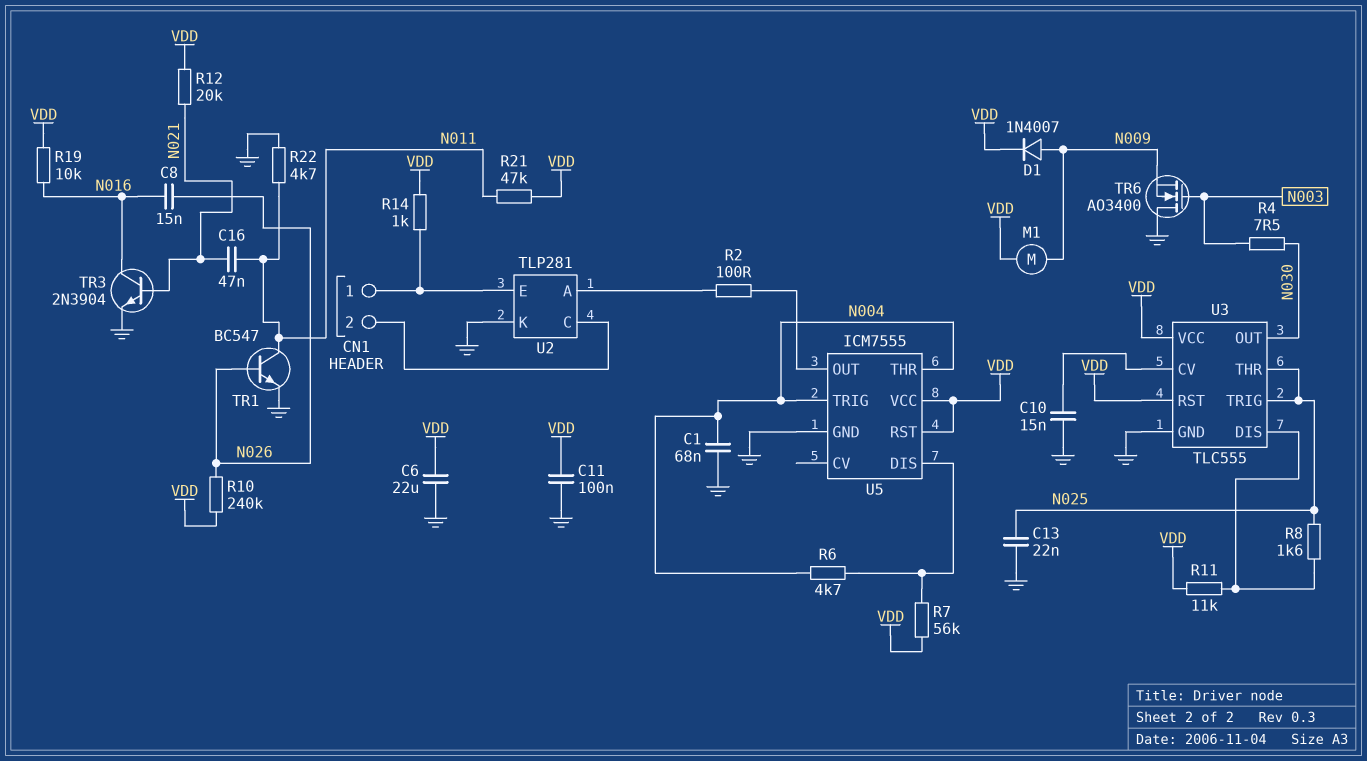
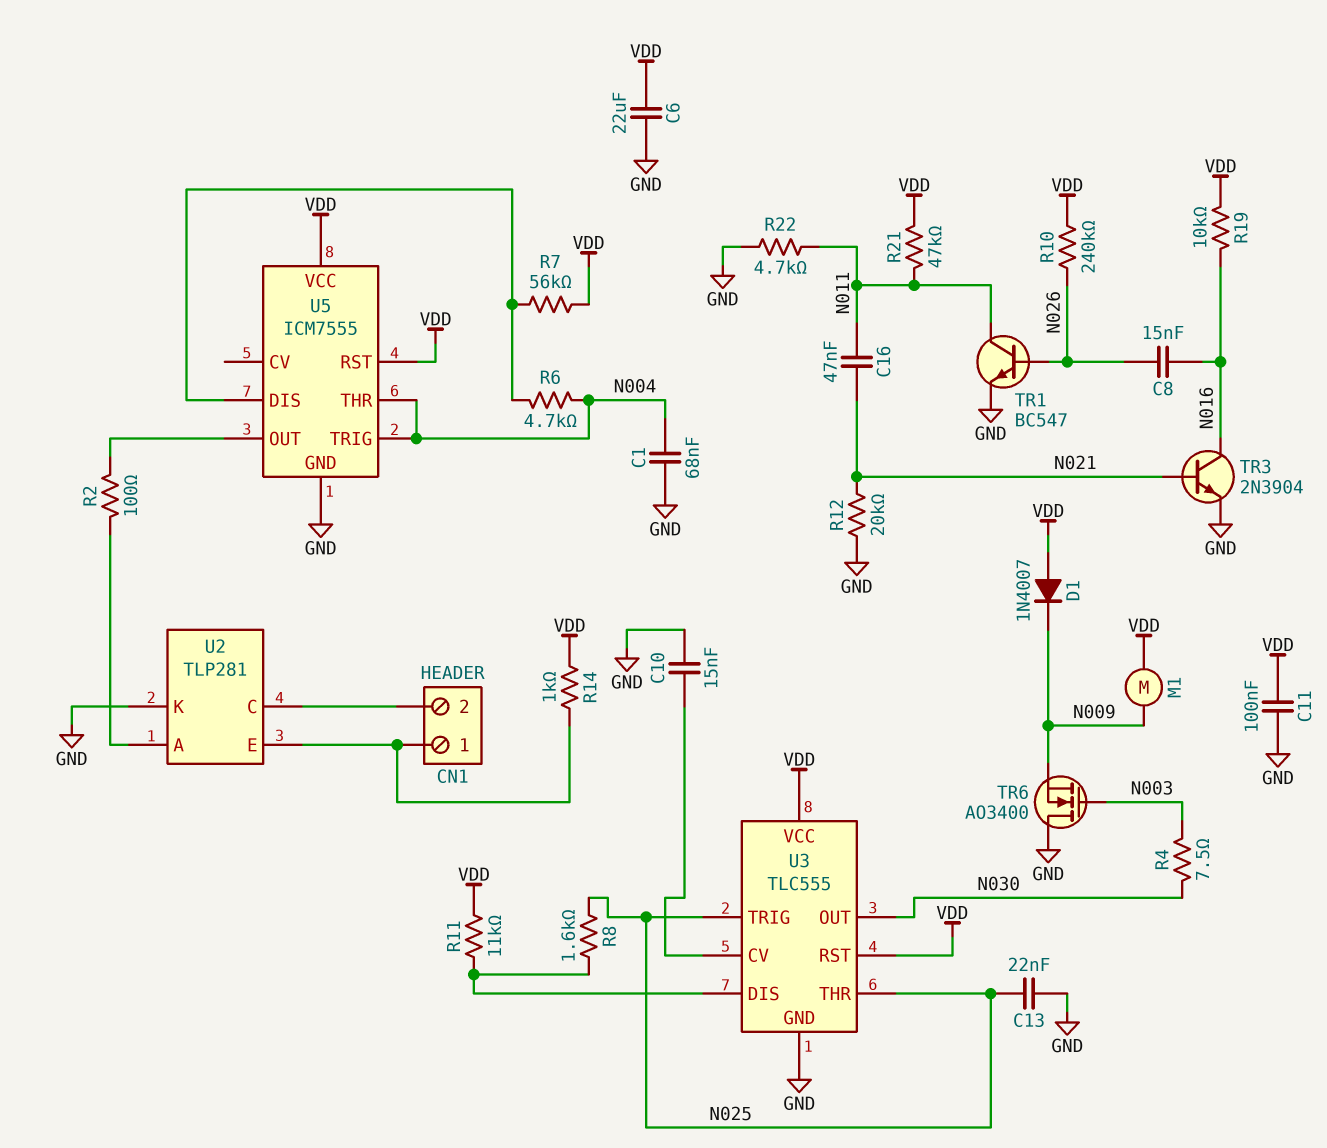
D1: diode 1N4007 (A N009, K VDD) -> diode 1N4007 (A VDD, K N009)
R12: 20k (N021, VDD) -> 20k (GND, N021)

